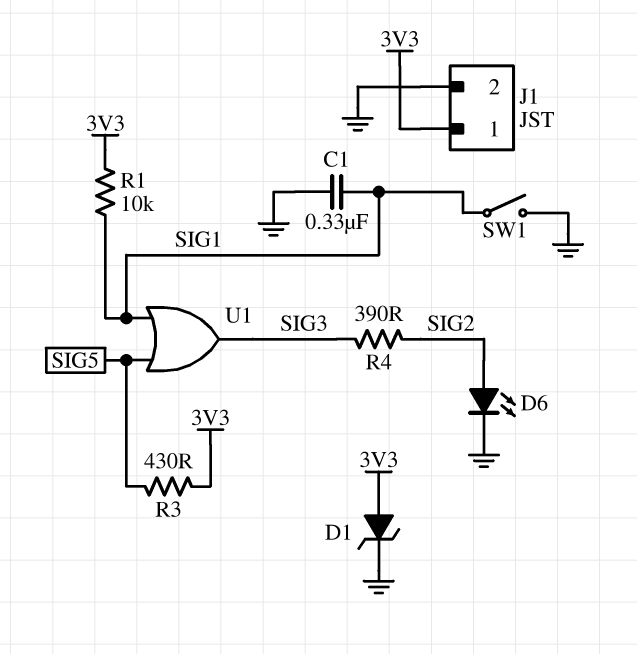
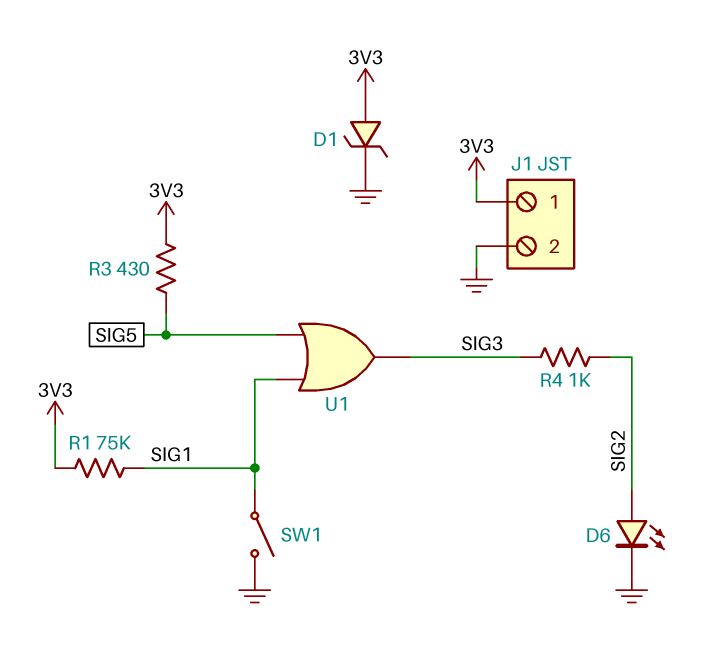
C1: 330nF (GND, SIG1) -> none
R1: 10k (3V3, SIG1) -> 75k (3V3, SIG1)
R4: 390 (SIG2, SIG3) -> 1k (SIG2, SIG3)

